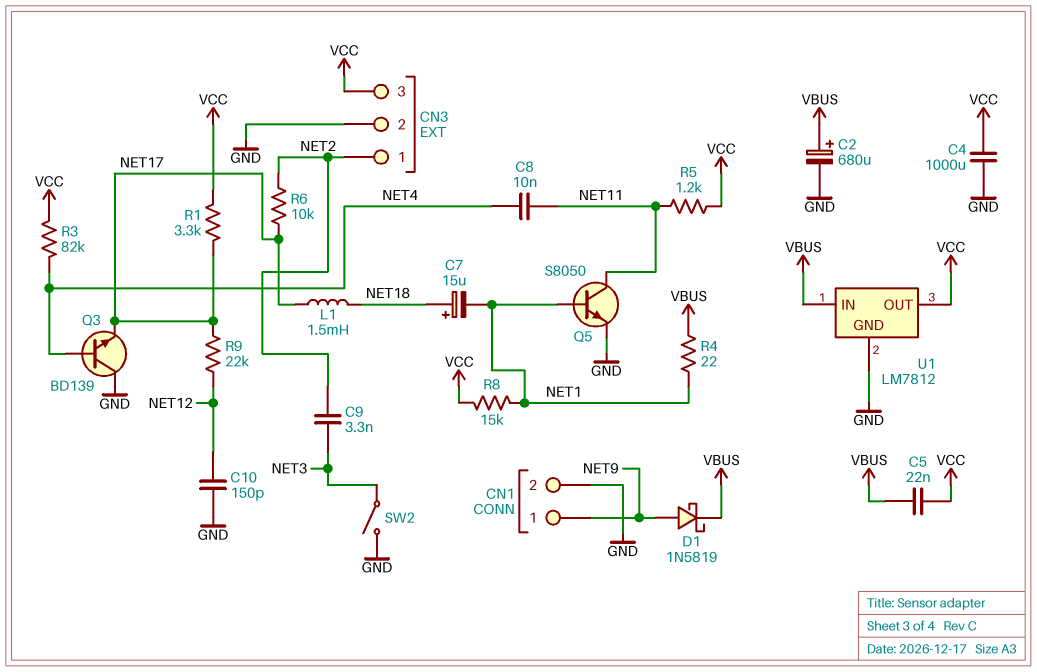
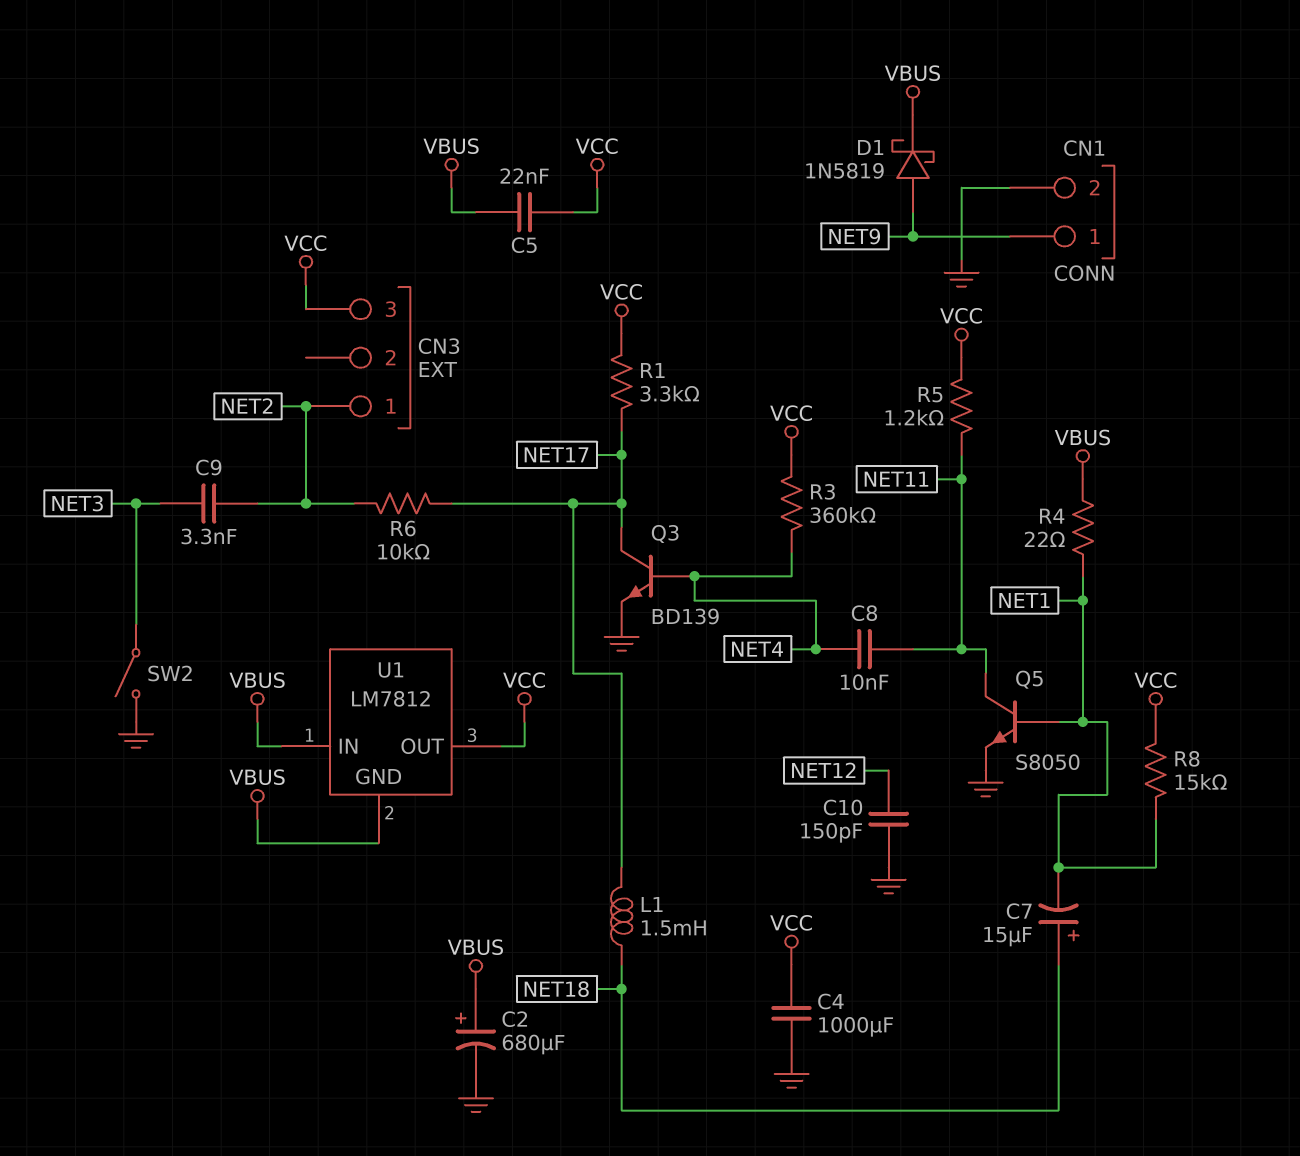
CN3 pin 2: GND -> none
Q3: NPN BD139 (B NET4, C GND, E NET17) -> NPN BD139 (B NET4, C NET17, E GND)
R3: 82k (NET4, VCC) -> 360k (NET4, VCC)
R9: 22k (NET12, NET17) -> none
U1 pin GND: GND -> VBUS

